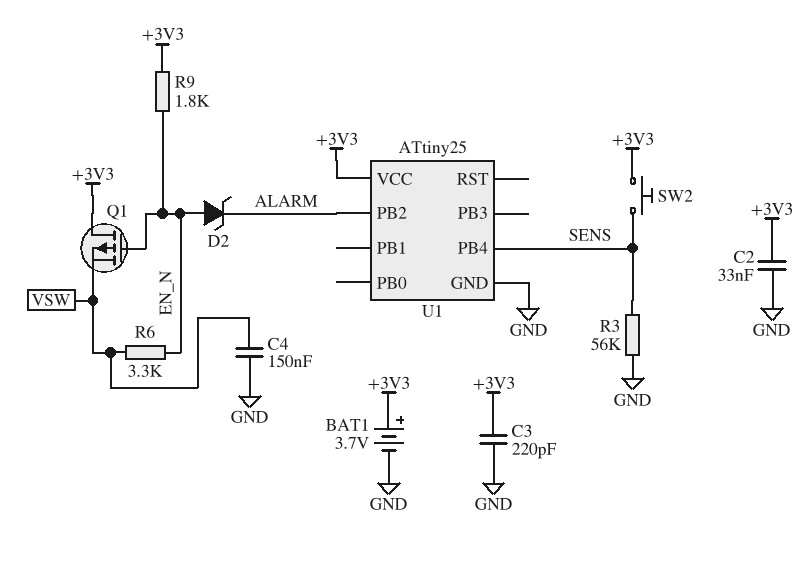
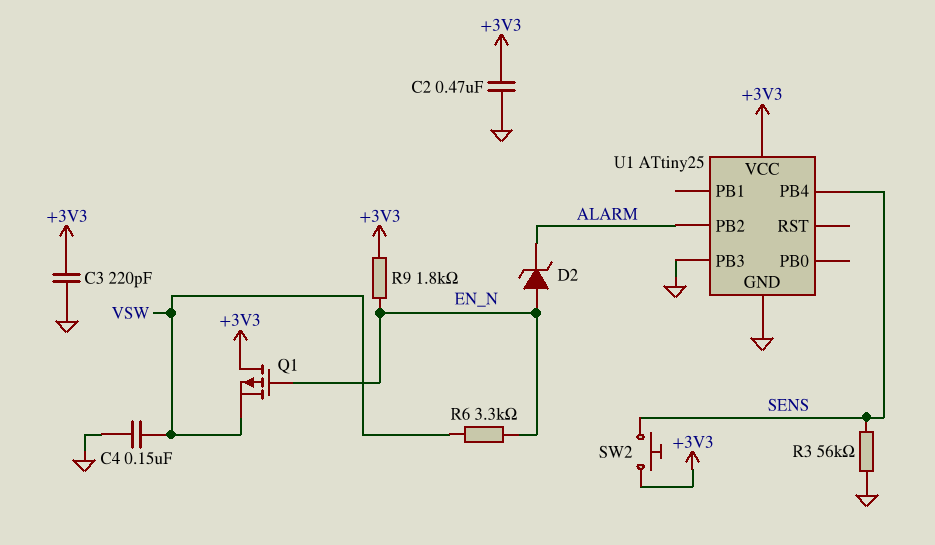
BAT1: 3.7V (plus +3V3, minus GND) -> none
C2: 33nF (+3V3, GND) -> 470nF (+3V3, GND)
U1 pin PB3: none -> GND

